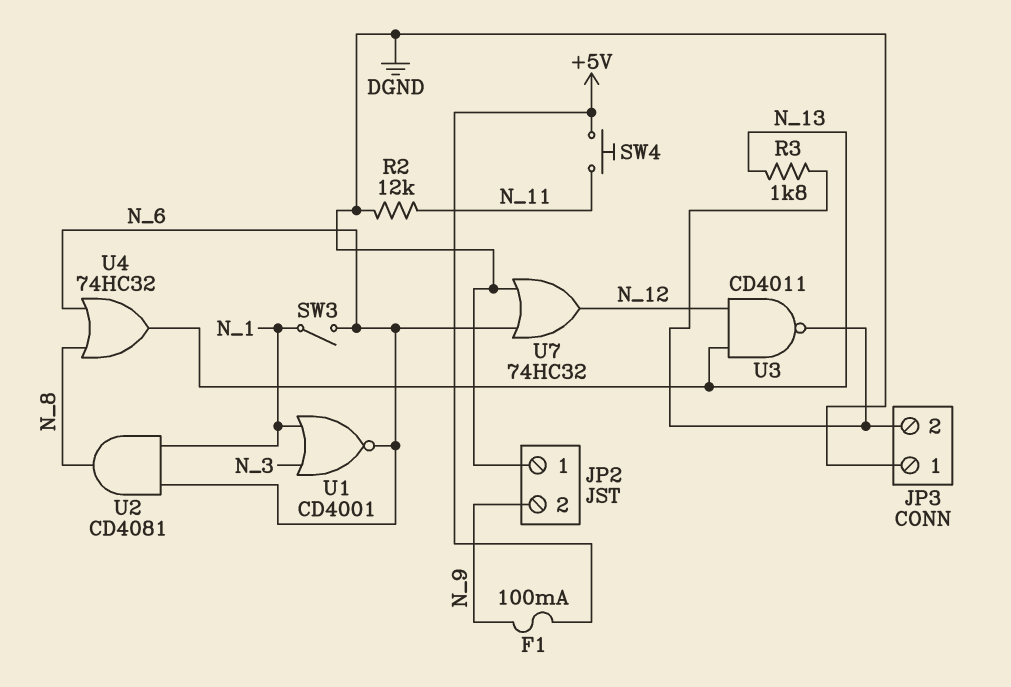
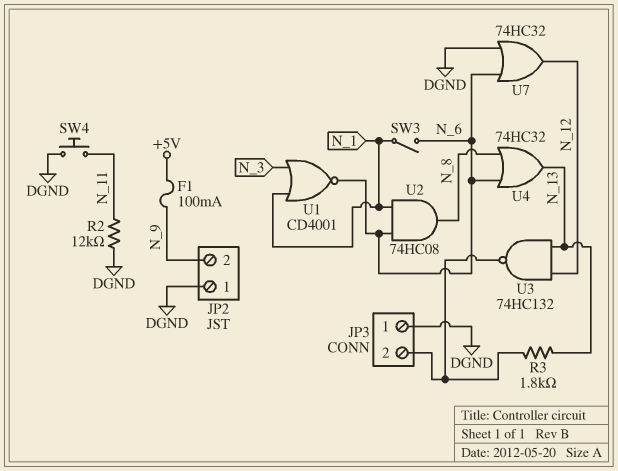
SW4: button (+5V, N_11) -> button (DGND, N_11)
U2: AND CD4081 (in N_1, in N_6, out N_8) -> AND 74HC08 (in N_1, in N_6, out N_8)
U3: NAND CD4011 (in N_12, in N_13, out JP3/2) -> NAND 74HC132 (in N_12, in N_13, out JP3/2)

